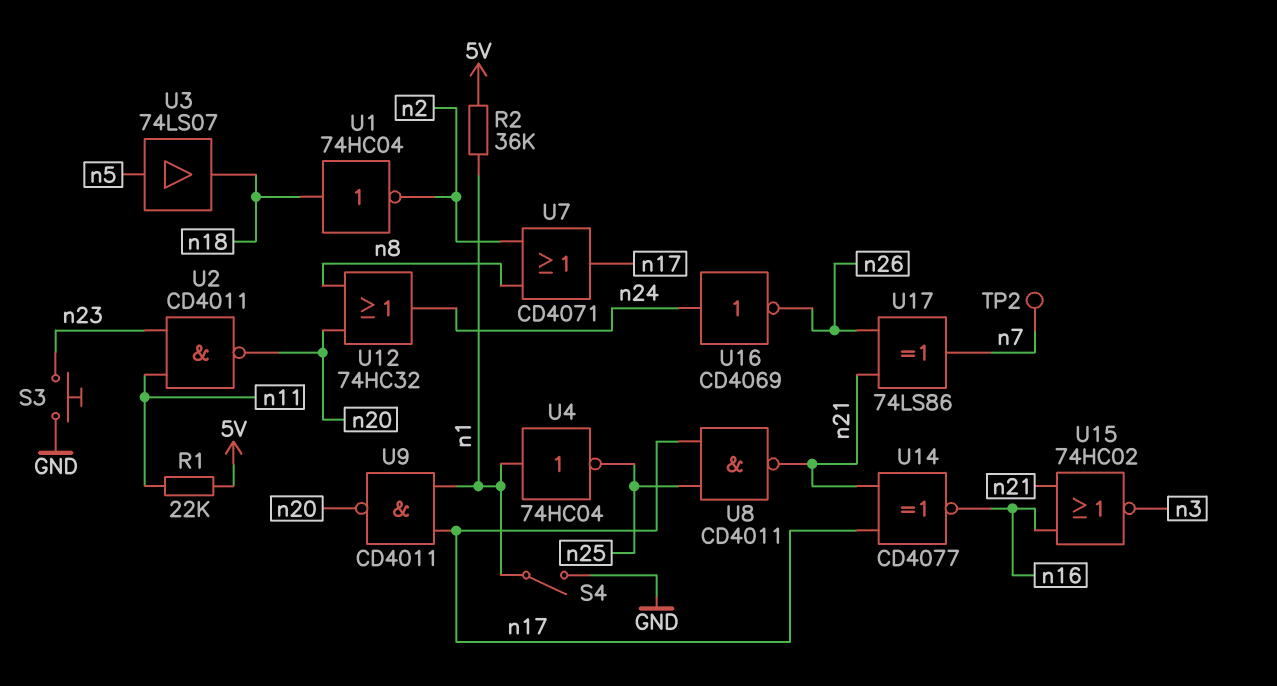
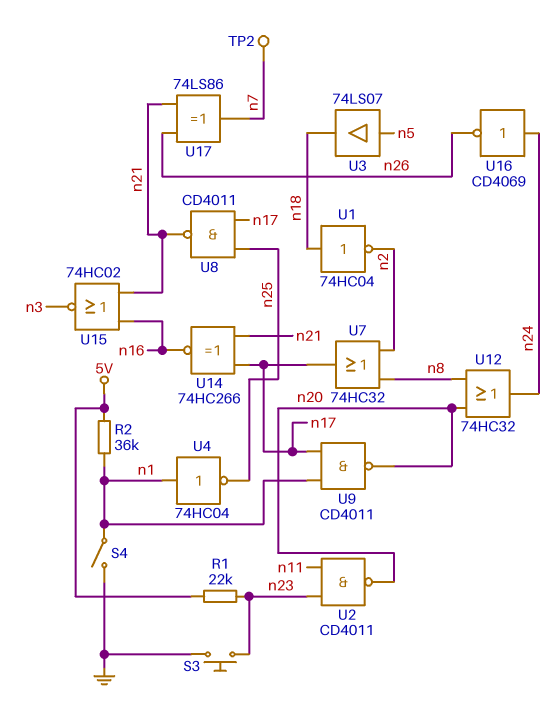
R1: 22k (5V, n11) -> 22k (5V, n23)
U7: OR CD4071 (in n2, in n8, out n17) -> OR 74HC32 (in n2, in n8, out n17)
U14: XNOR CD4077 (in n17, in n21, out n16) -> XNOR 74HC266 (in n17, in n21, out n16)

